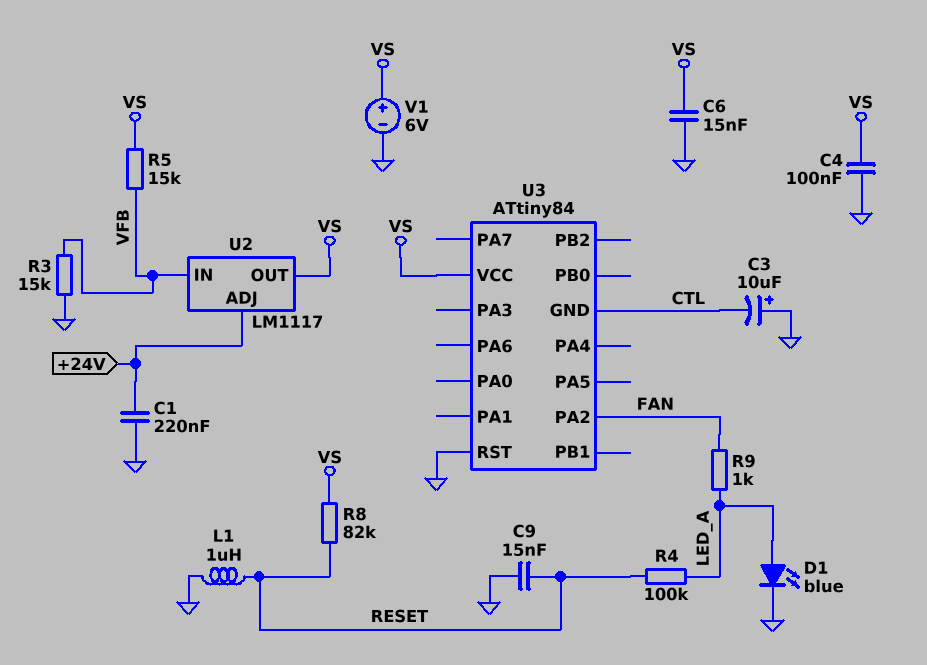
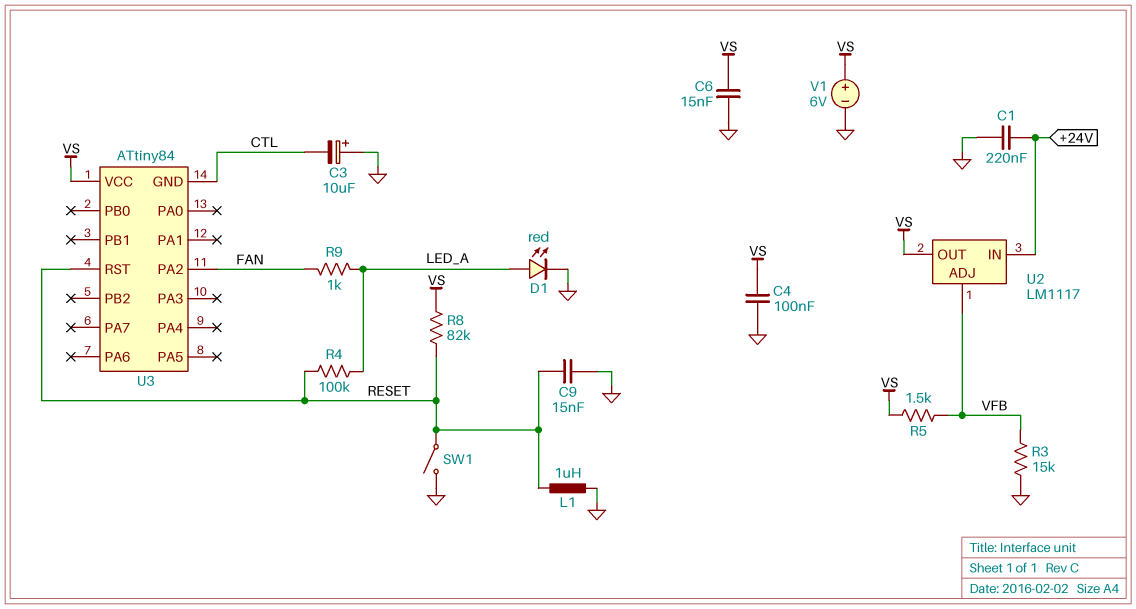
D1: LED blue (A LED_A, K GND) -> LED red (A LED_A, K GND)
R5: 15k (VFB, VS) -> 1.5k (VFB, VS)
SW1: none -> switch (GND, RESET)
U2 pin ADJ: +24V -> VFB
U2 pin IN: VFB -> +24V
U3 pin RST: GND -> RESET

